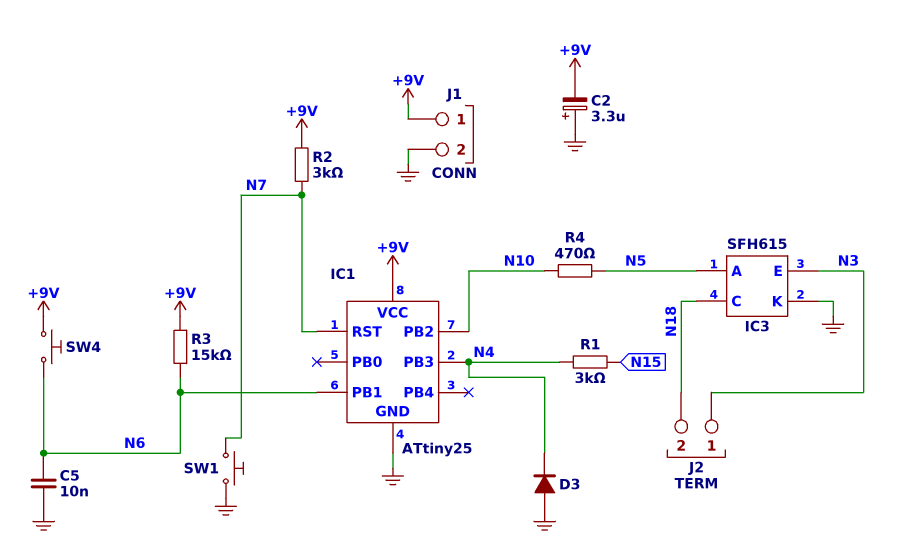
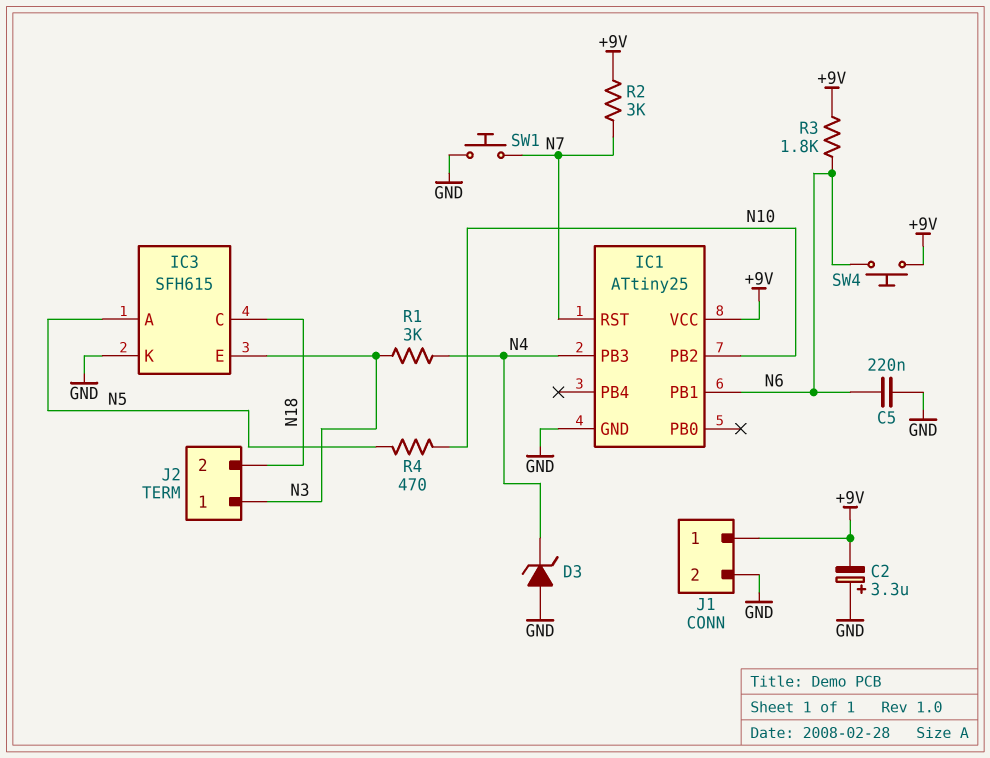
C5: 10nF (GND, N6) -> 220nF (GND, N6)
D3: diode (A GND, K N4) -> zener (A GND, K N4)
R1: 3k (N4, N15) -> 3k (N3, N4)
R3: 15k (+9V, N6) -> 1.8k (+9V, N6)

